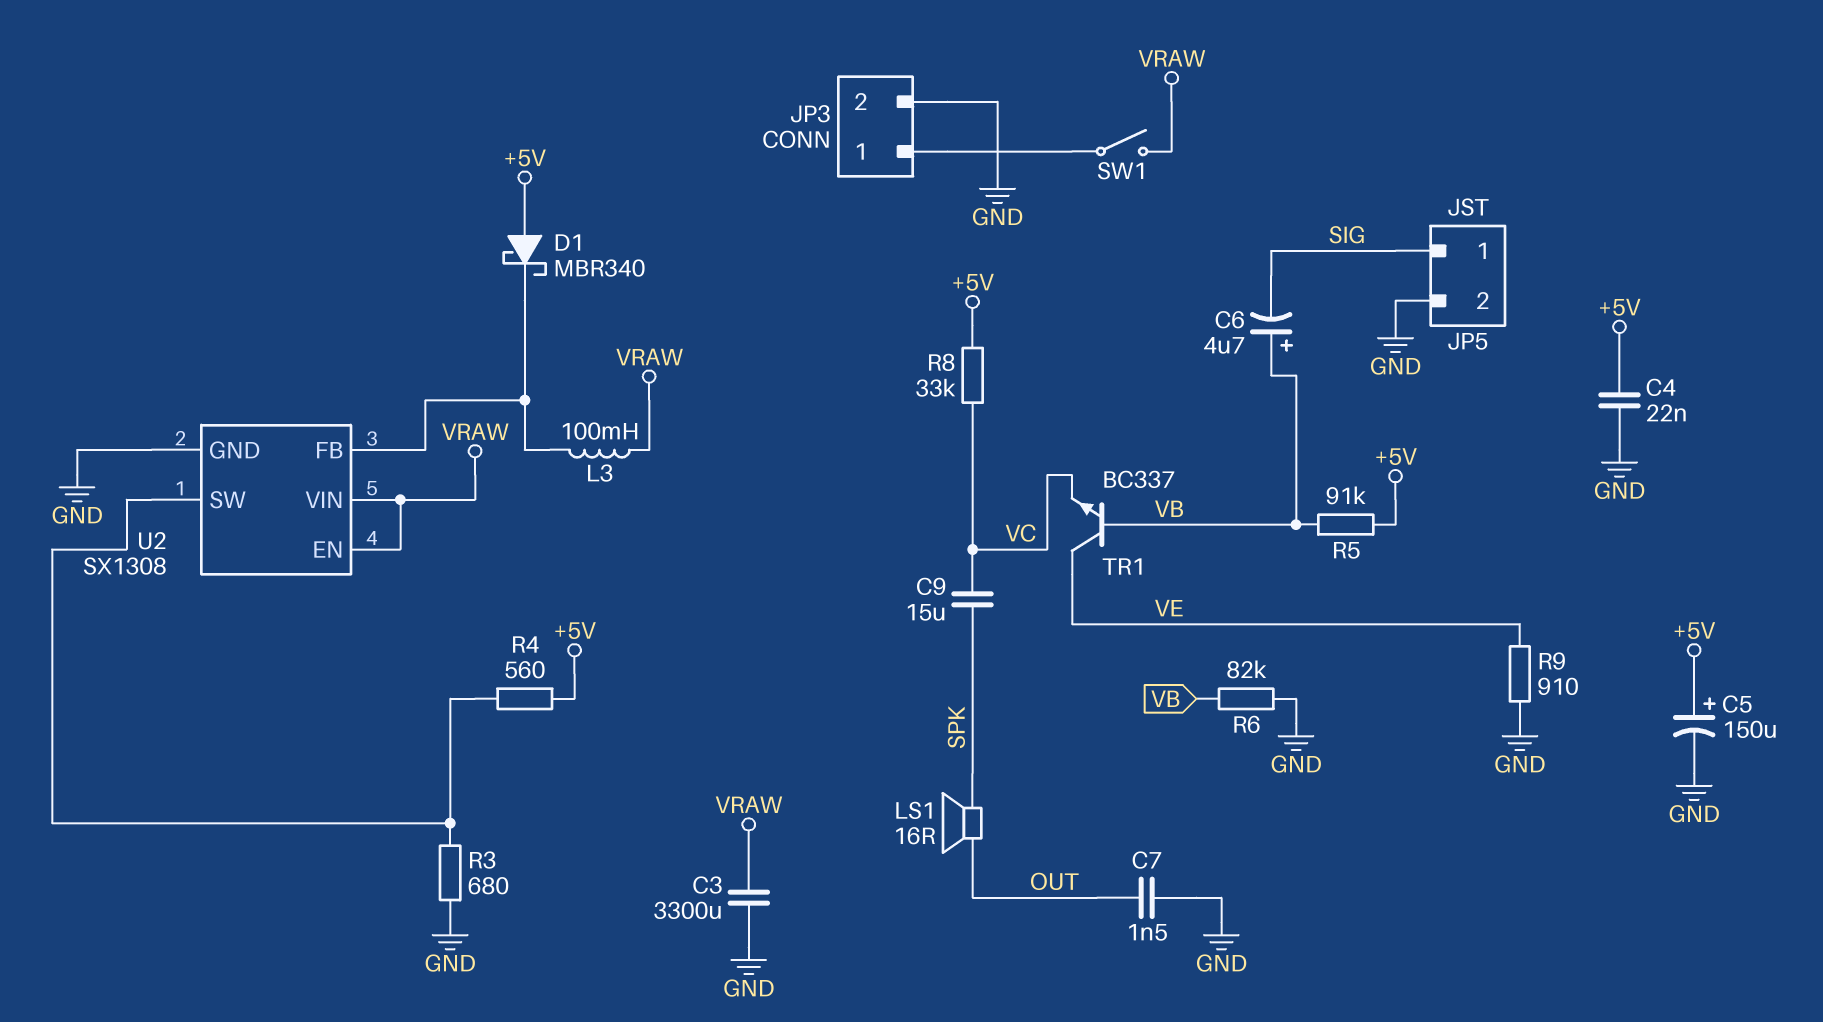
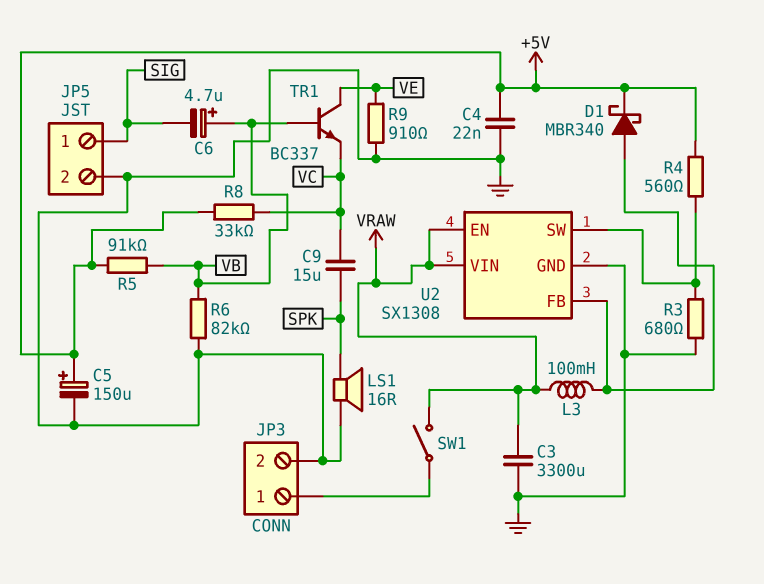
C7: 1.5nF (GND, OUT) -> none
D1: schottky MBR340 (A +5V, K U2/FB) -> schottky MBR340 (A U2/FB, K +5V)
LS1: speaker 16R (OUT, SPK) -> speaker 16R (GND, SPK)

